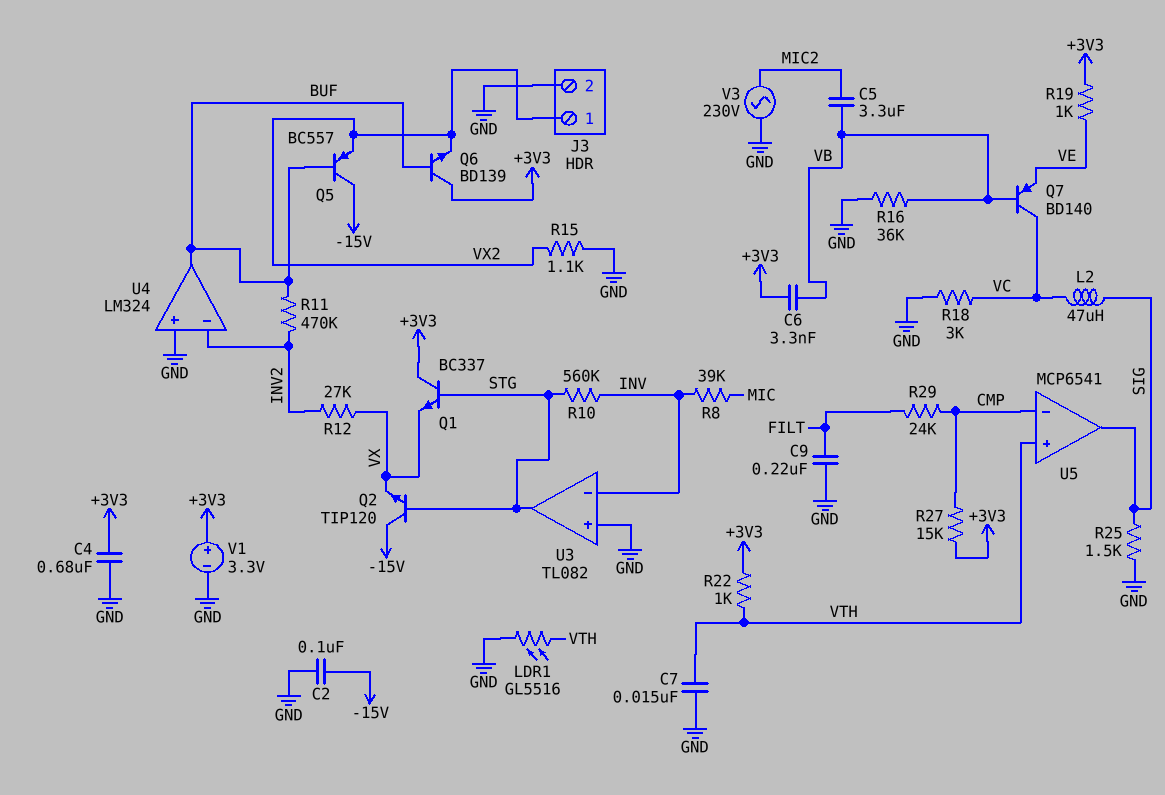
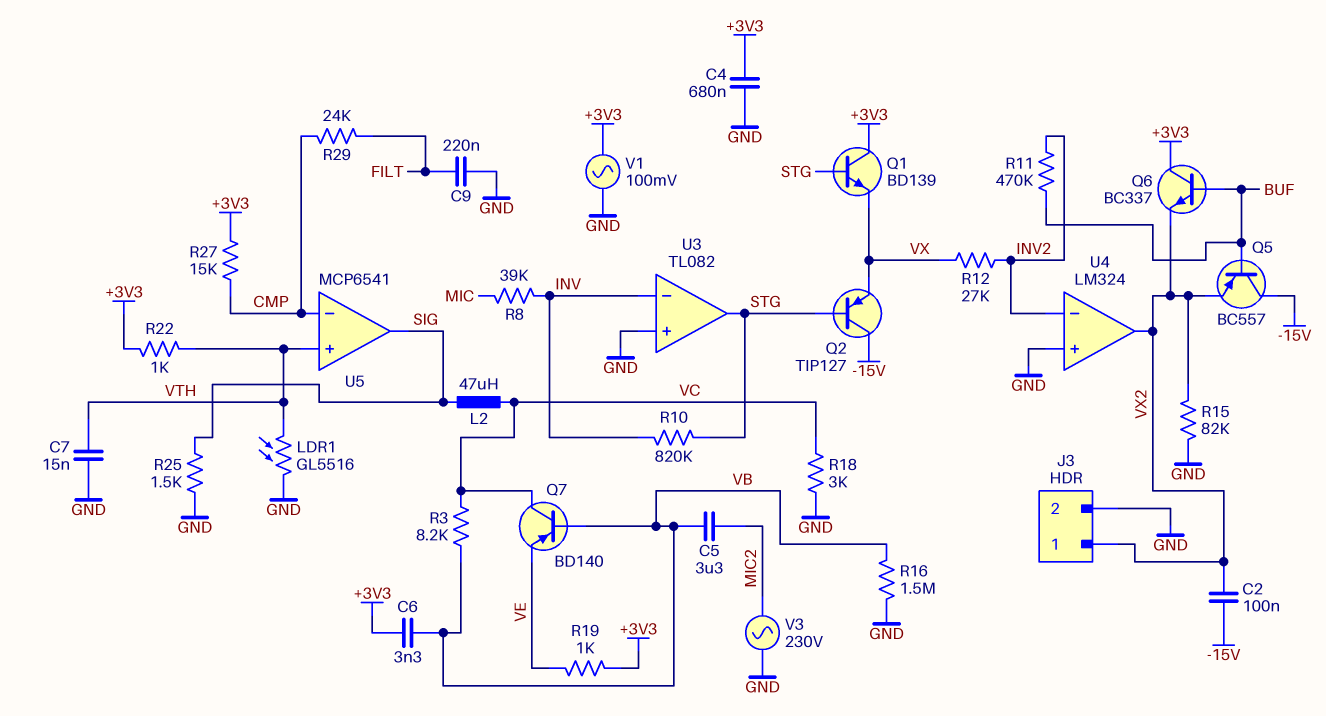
C2: 100nF (-15V, GND) -> 100nF (-15V, VX2)
Q1: NPN BC337 (B STG, C +3V3, E VX) -> NPN BD139 (B STG, C +3V3, E VX)
Q2: NPN TIP120 (B STG, C -15V, E VX) -> PNP TIP127 (B STG, C -15V, E VX)
Q6: NPN BD139 (B BUF, C +3V3, E VX2) -> NPN BC337 (B BUF, C +3V3, E VX2)
R3: none -> 8.2k (VB, VC)
R10: 560k (INV, STG) -> 820k (INV, STG)
R15: 1.1k (GND, VX2) -> 82k (GND, VX2)
R16: 36k (GND, VB) -> 1.5M (GND, VB)
U4 pin out: BUF -> VX2
V1: 3.3V (plus +3V3, minus GND) -> AC 100mV (+3V3, GND)

